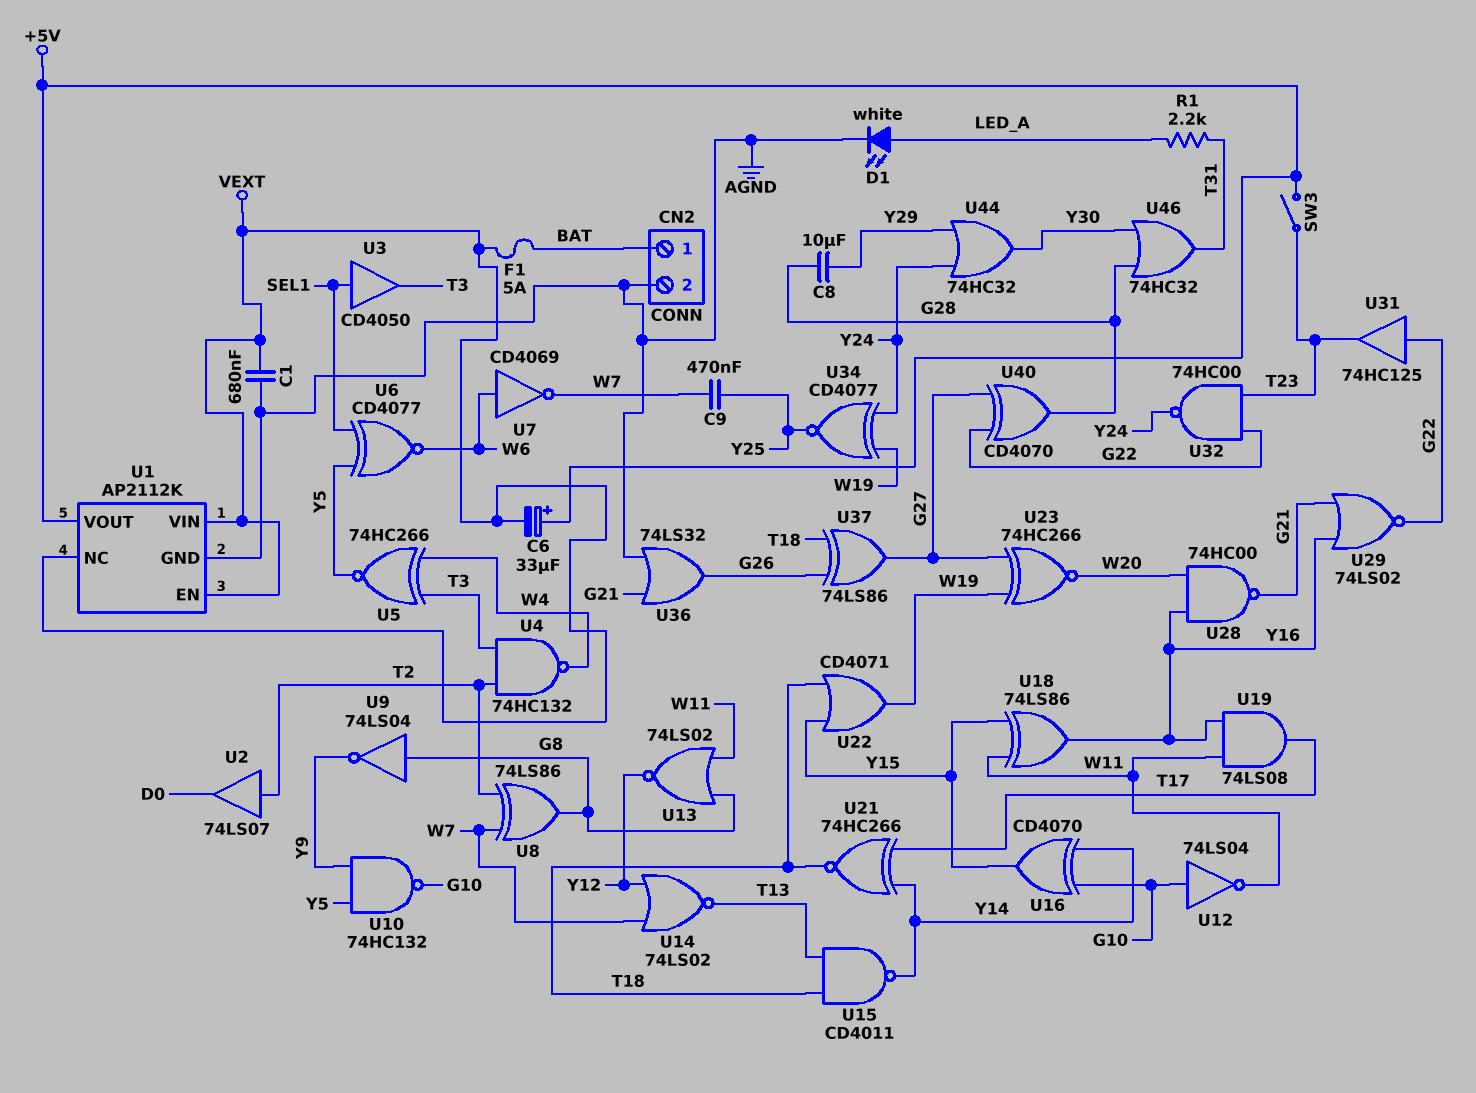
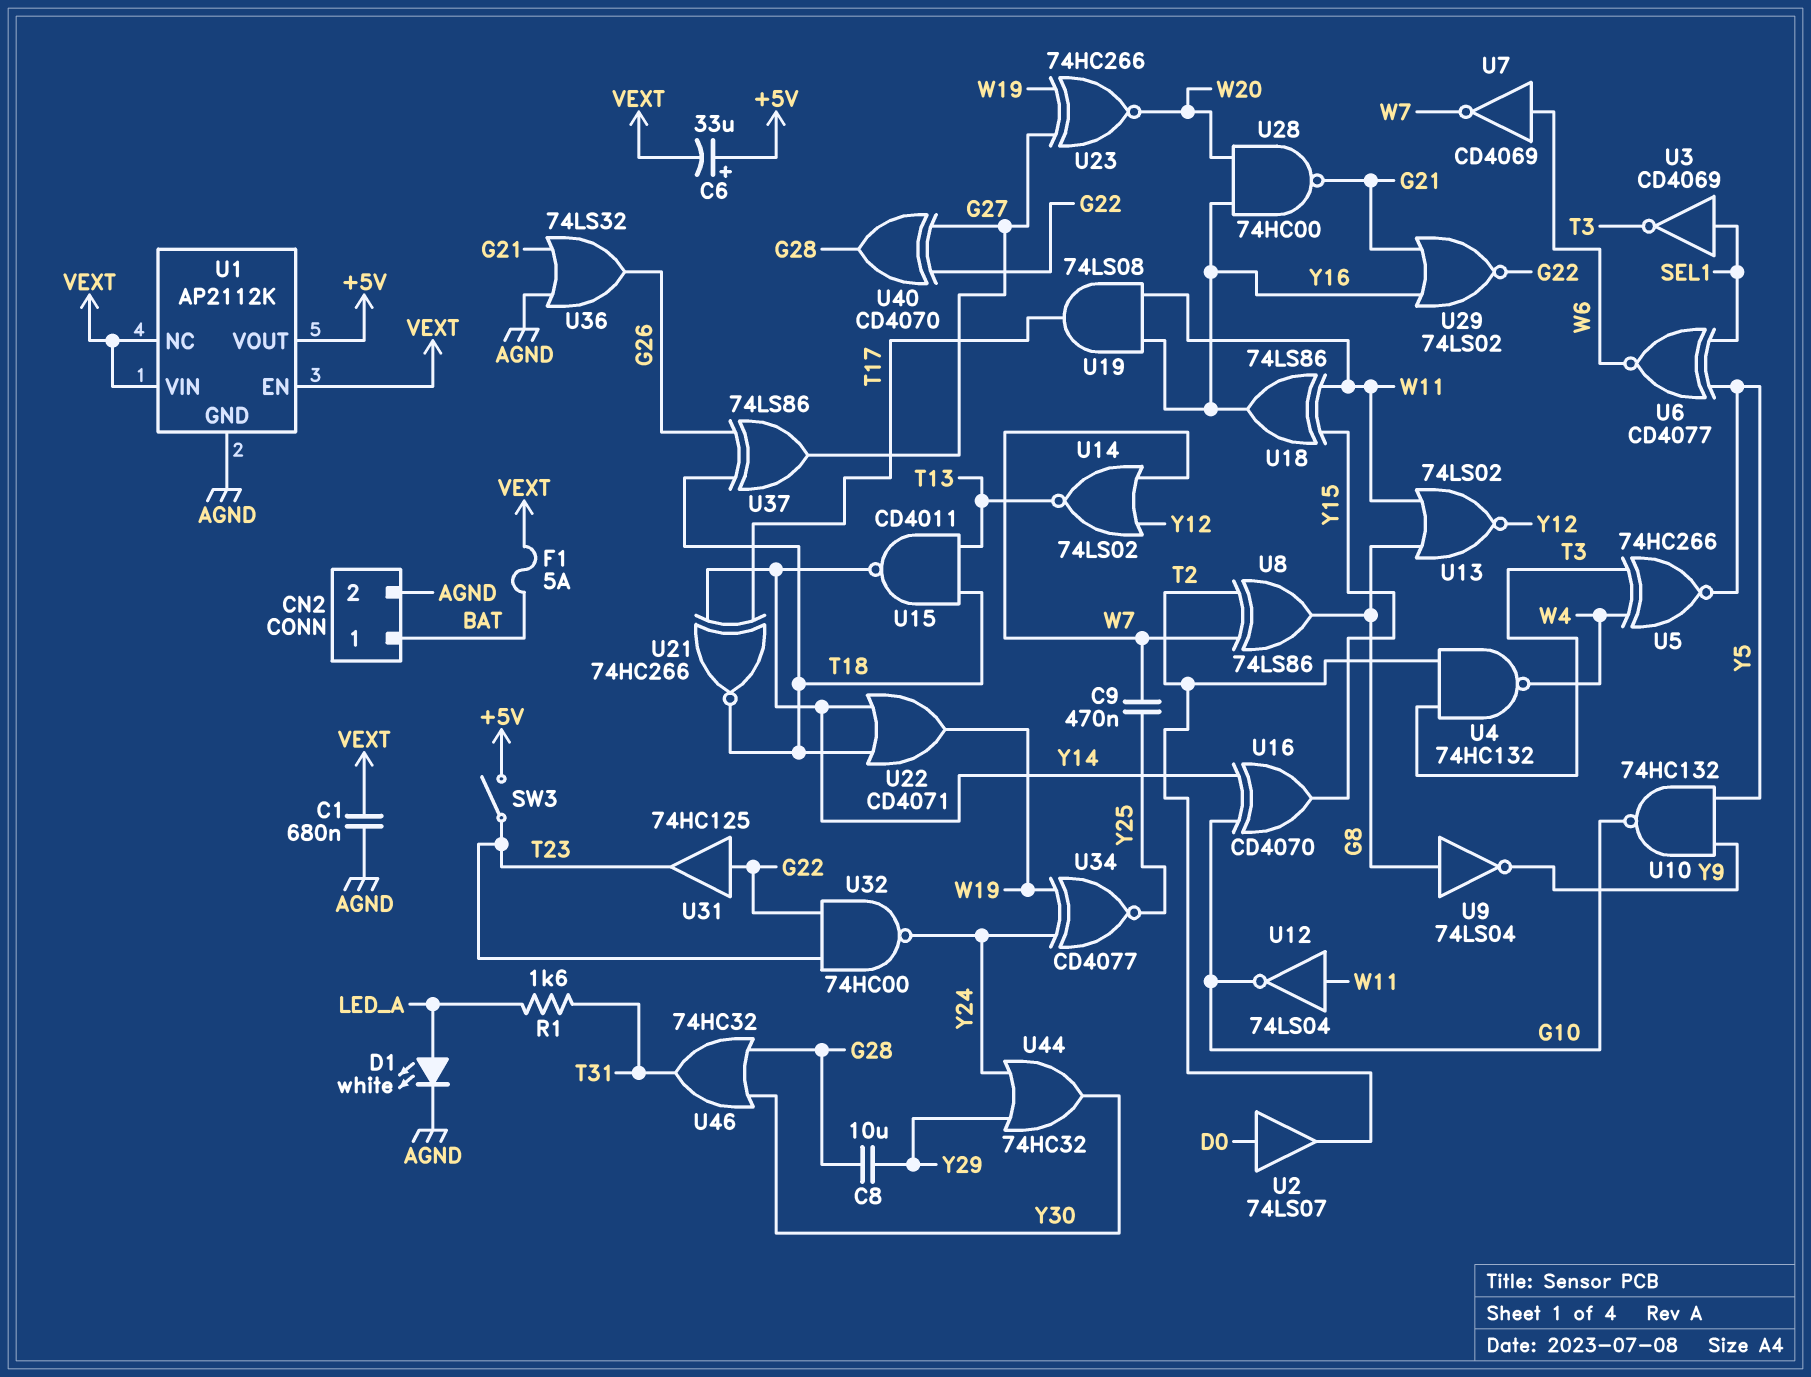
R1: 2.2k (LED_A, T31) -> 1.6k (LED_A, T31)
U2: buffer 74LS07 (in T2, out D0) -> buffer 74LS07 (in D0, out T2)
U3: buffer CD4050 (in SEL1, out T3) -> NOT CD4069 (in SEL1, out T3)
U12: NOT 74LS04 (in G10, out W11) -> NOT 74LS04 (in W11, out G10)
U22: OR CD4071 (in T18, in Y15, out W19) -> OR CD4071 (in T18, in Y14, out W19)

